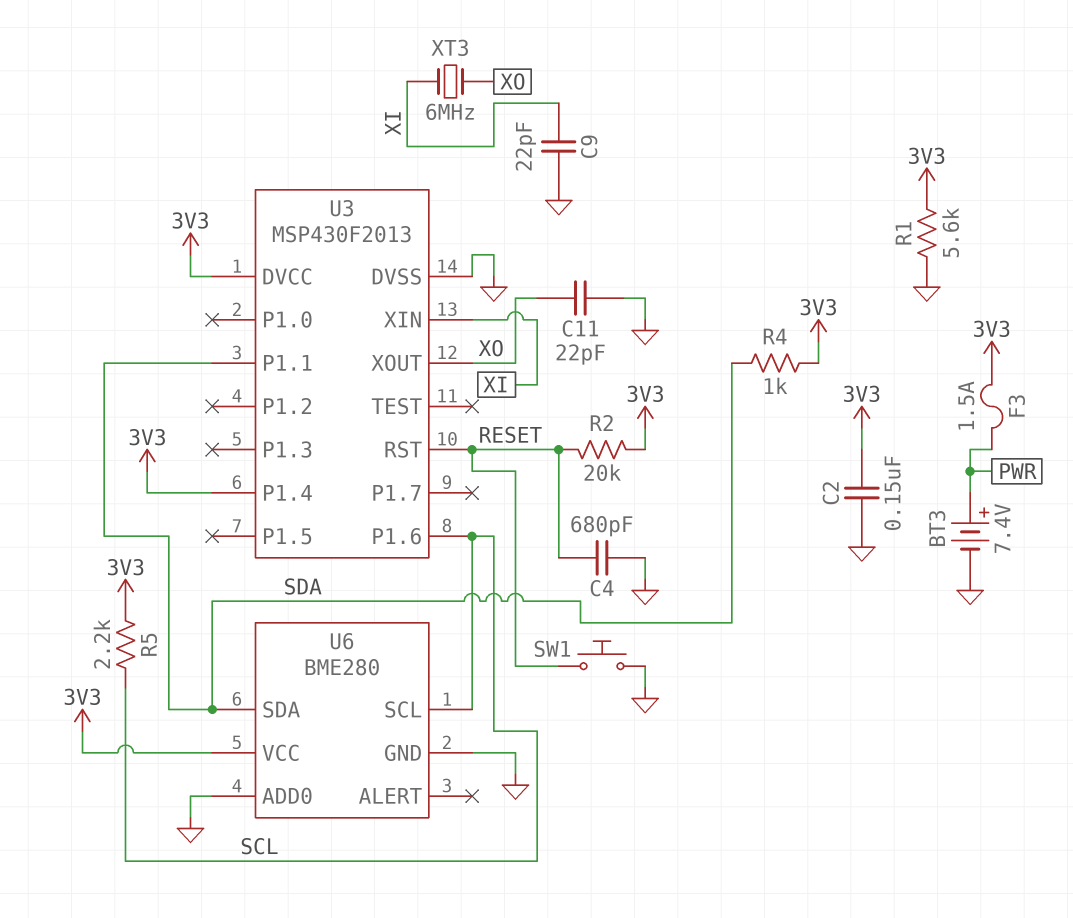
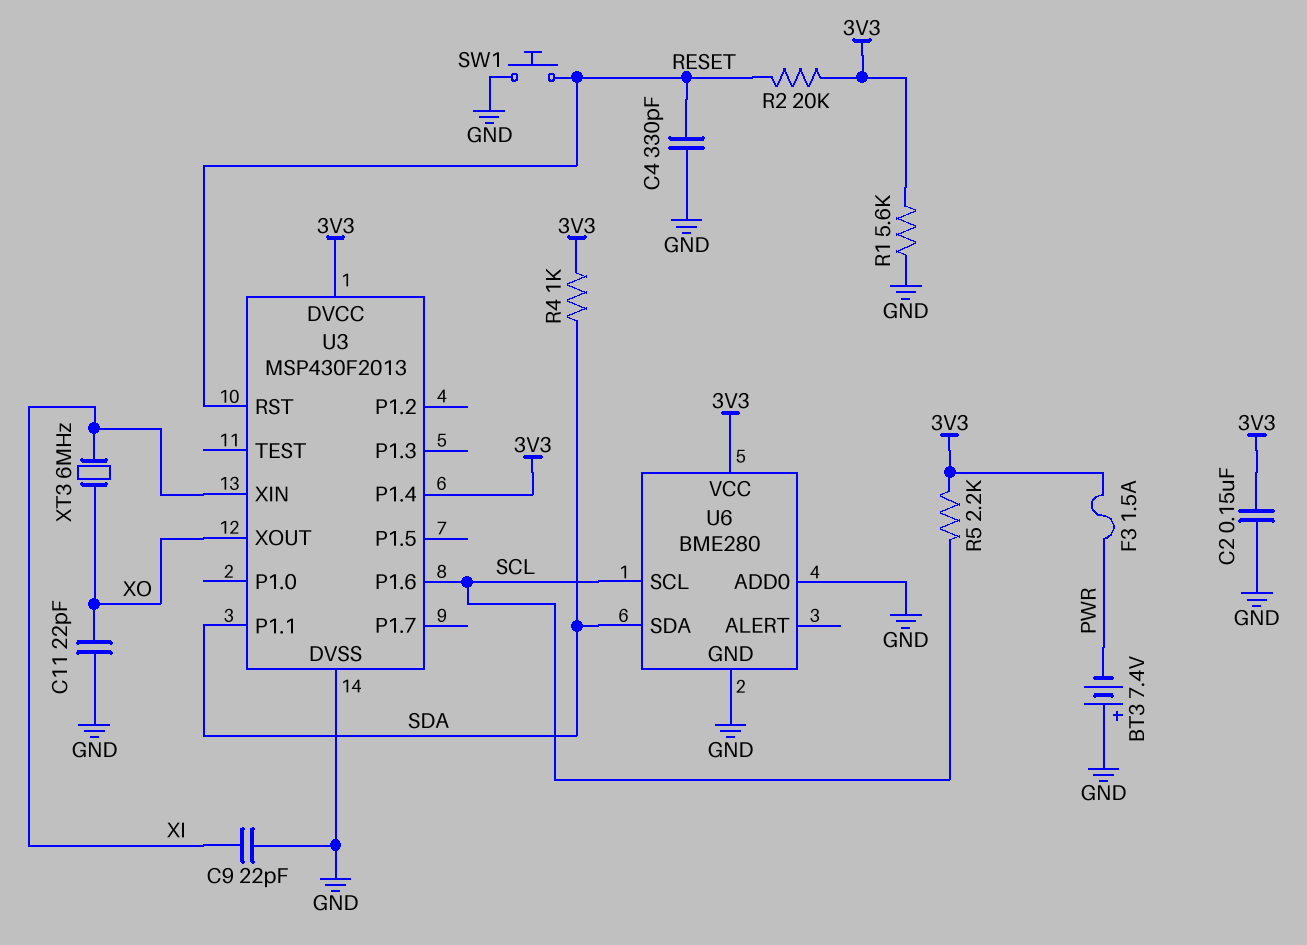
BT3: 7.4V (plus PWR, minus GND) -> 7.4V (plus GND, minus PWR)
C4: 680pF (GND, RESET) -> 330pF (GND, RESET)

